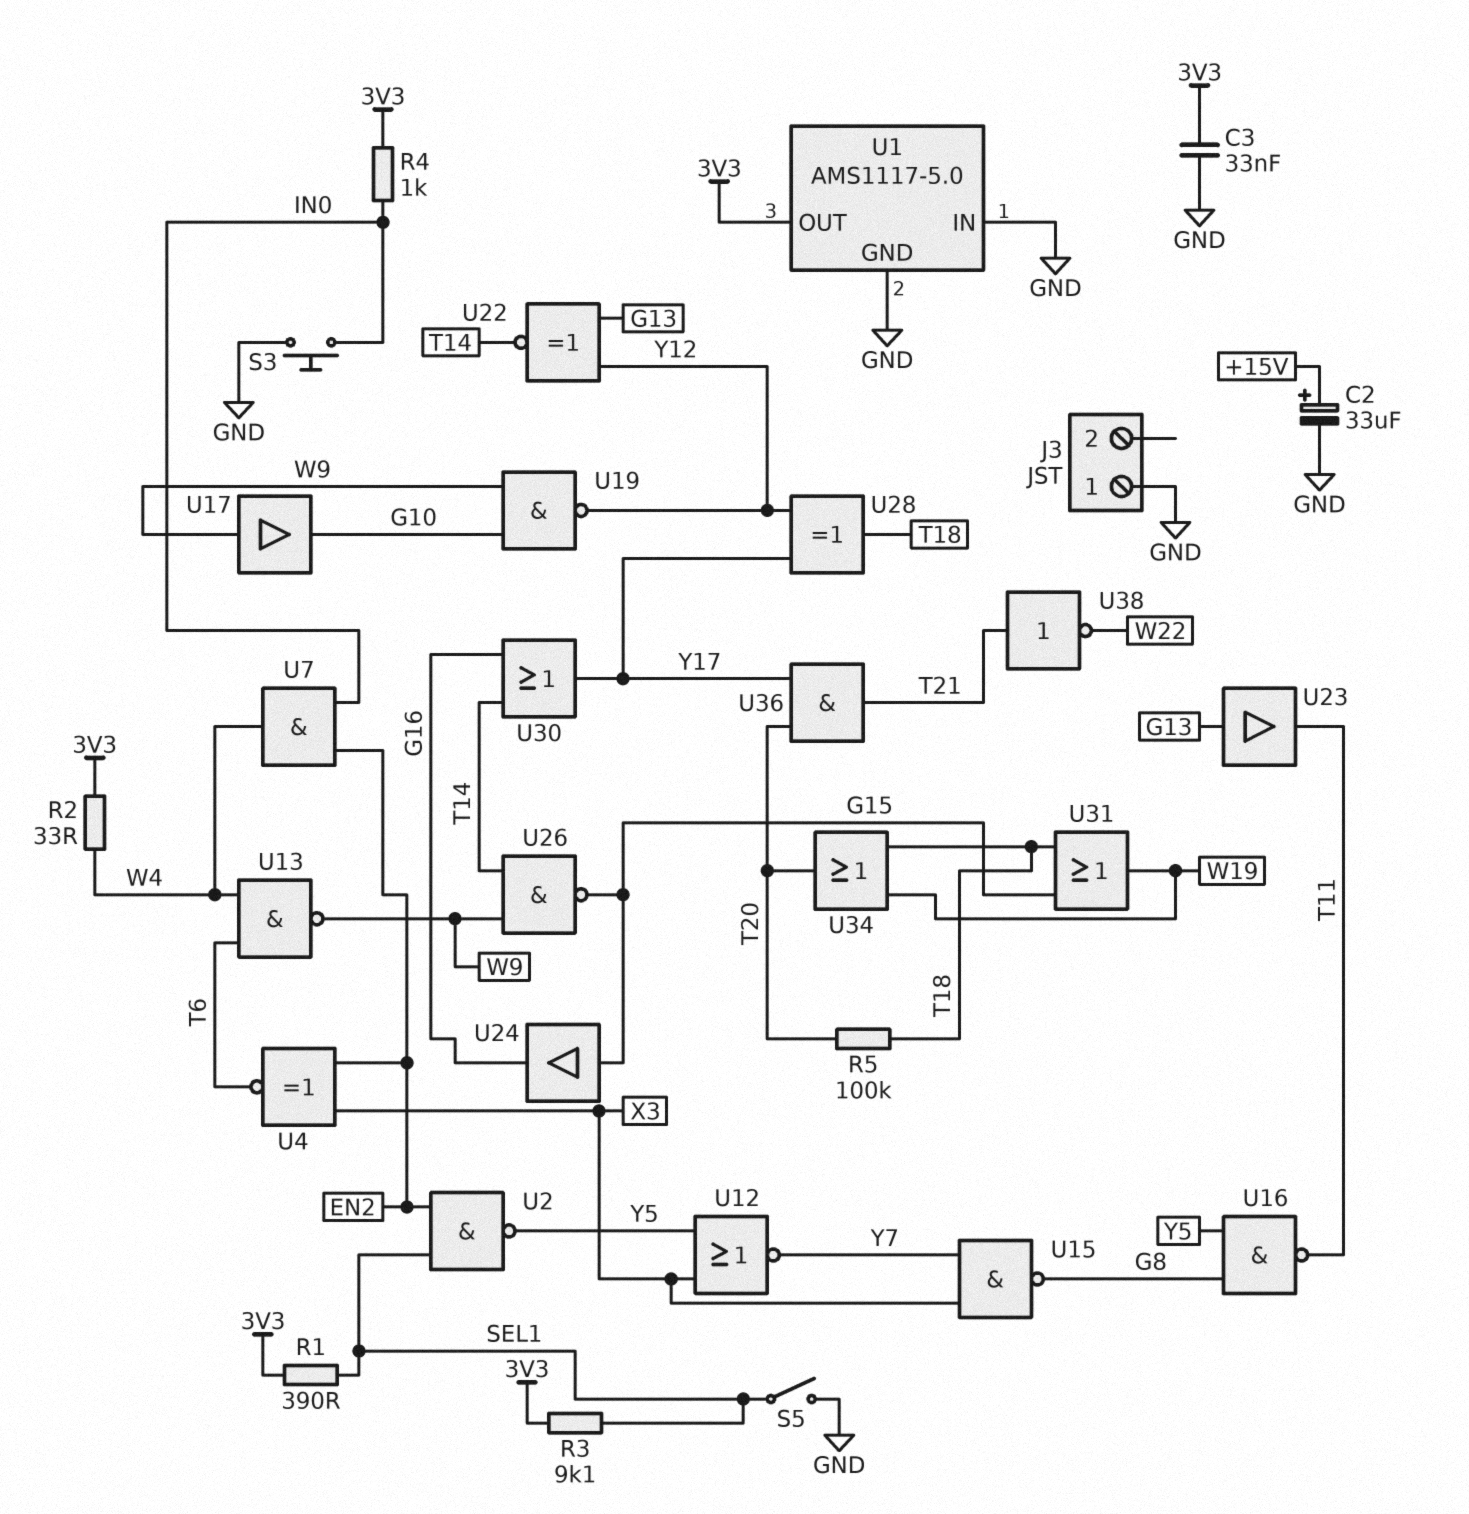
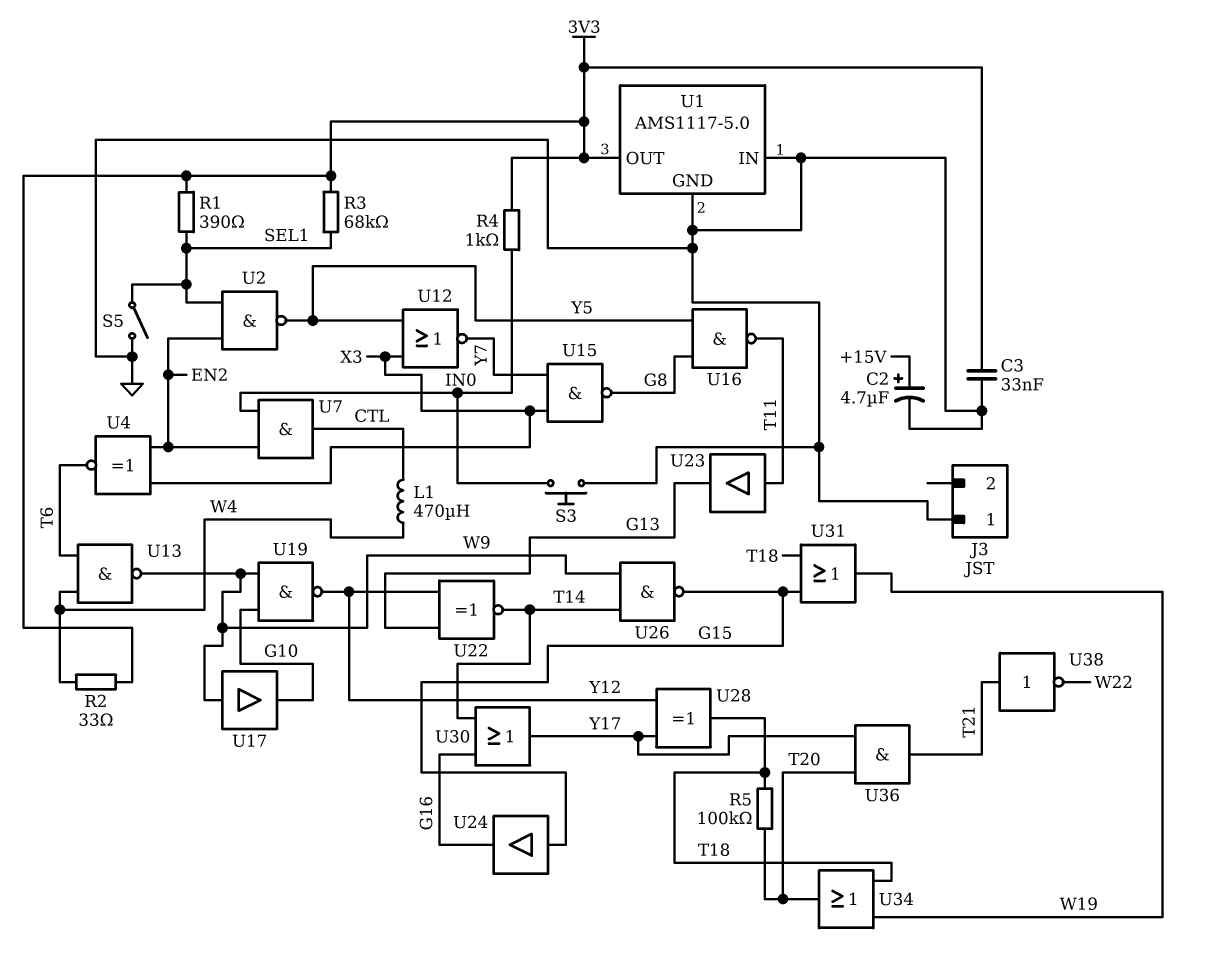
C2: 33uF (plus +15V, minus GND) -> 4.7uF (plus +15V, minus GND)
L1: none -> 470uH (CTL, W4)
R3: 9.1k (3V3, SEL1) -> 68k (3V3, SEL1)
U7: AND (in EN2, in IN0, out W4) -> AND (in EN2, in IN0, out CTL)
U23: buffer (in G13, out T11) -> buffer (in T11, out G13)

